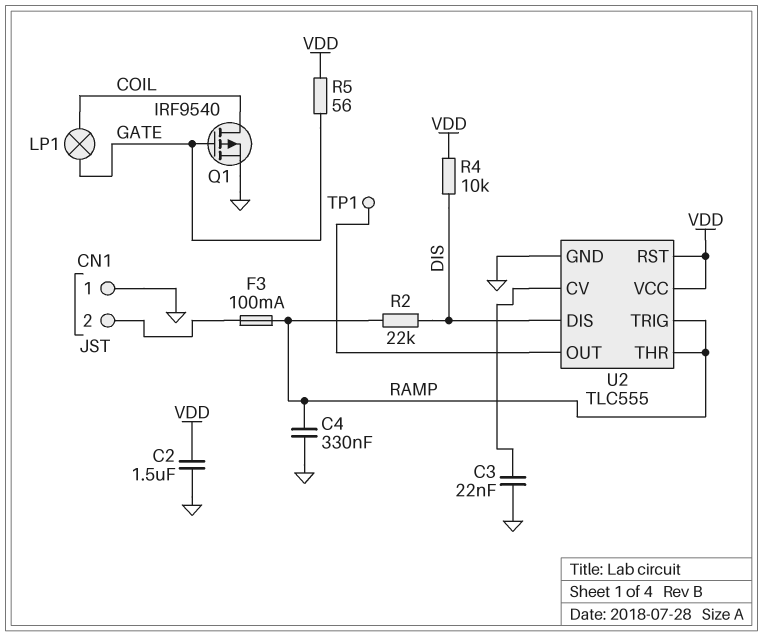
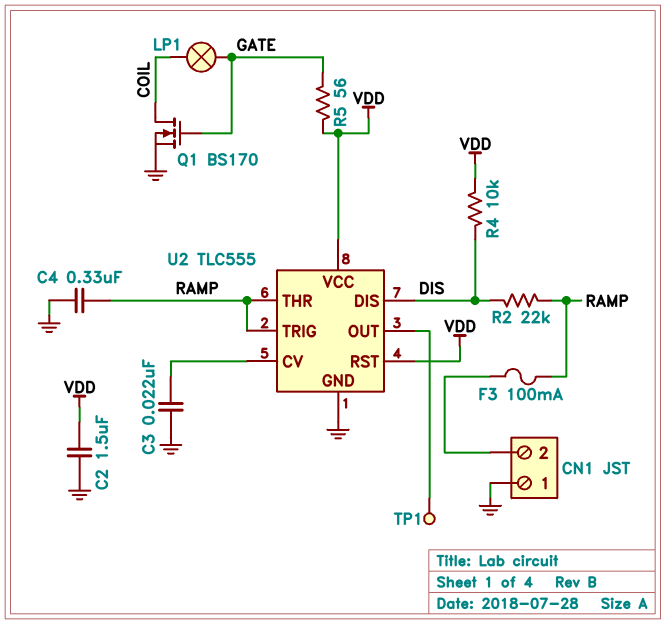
Q1: PMOS IRF9540 (G GATE, D COIL, S GND) -> NMOS BS170 (G GATE, D COIL, S GND)

